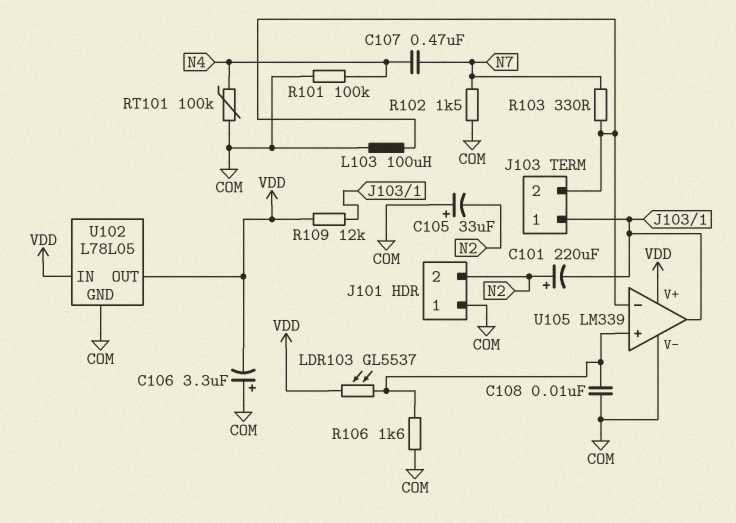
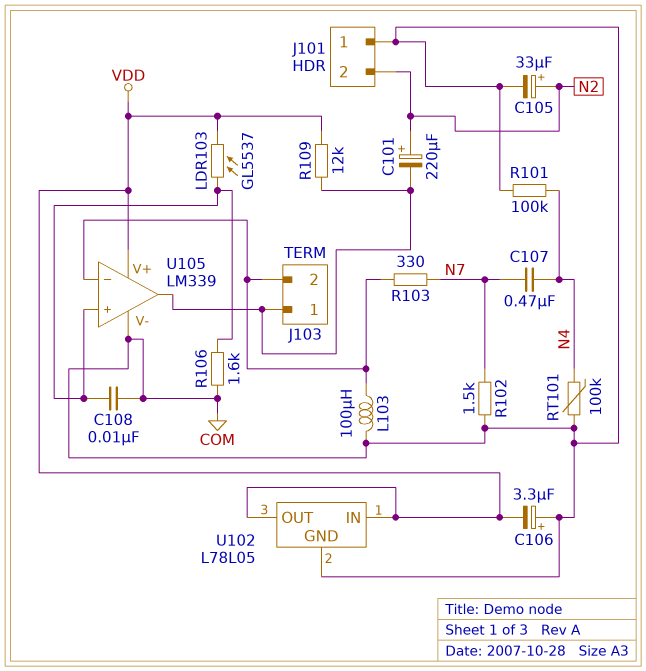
C105: 33uF (plus COM, minus N2) -> 33uF (plus N2, minus COM)

